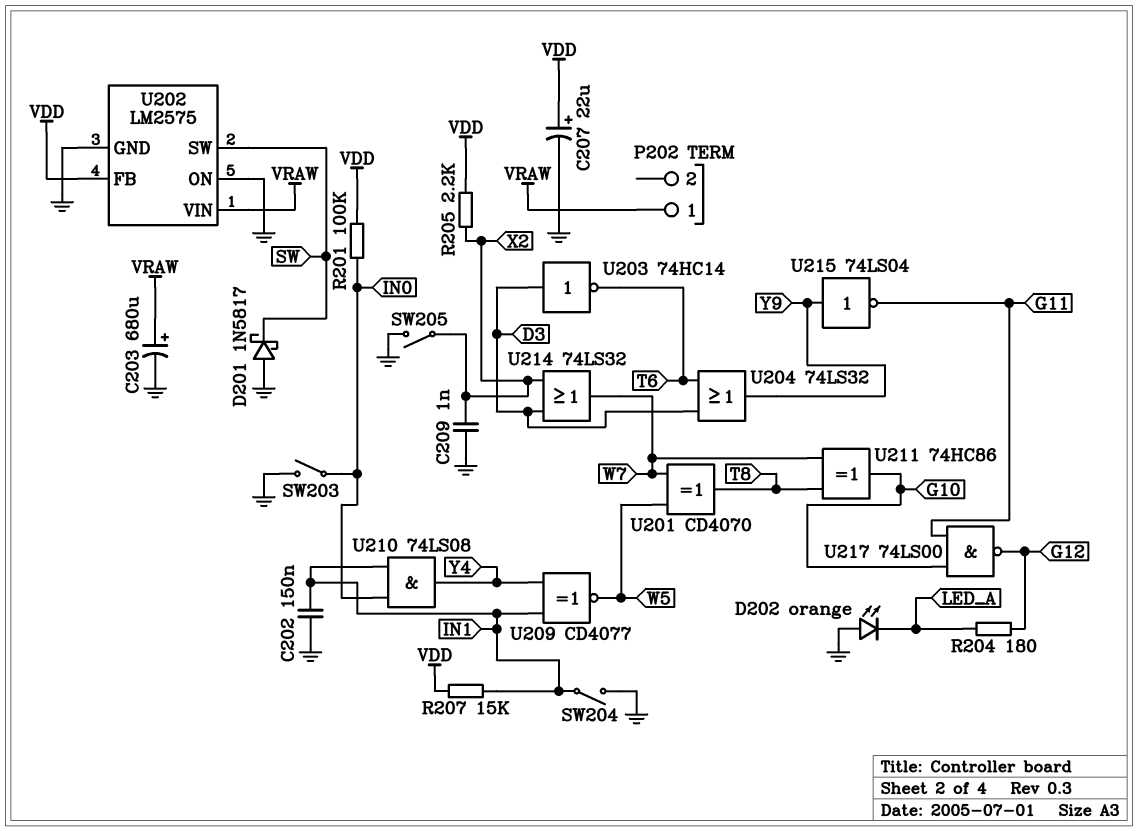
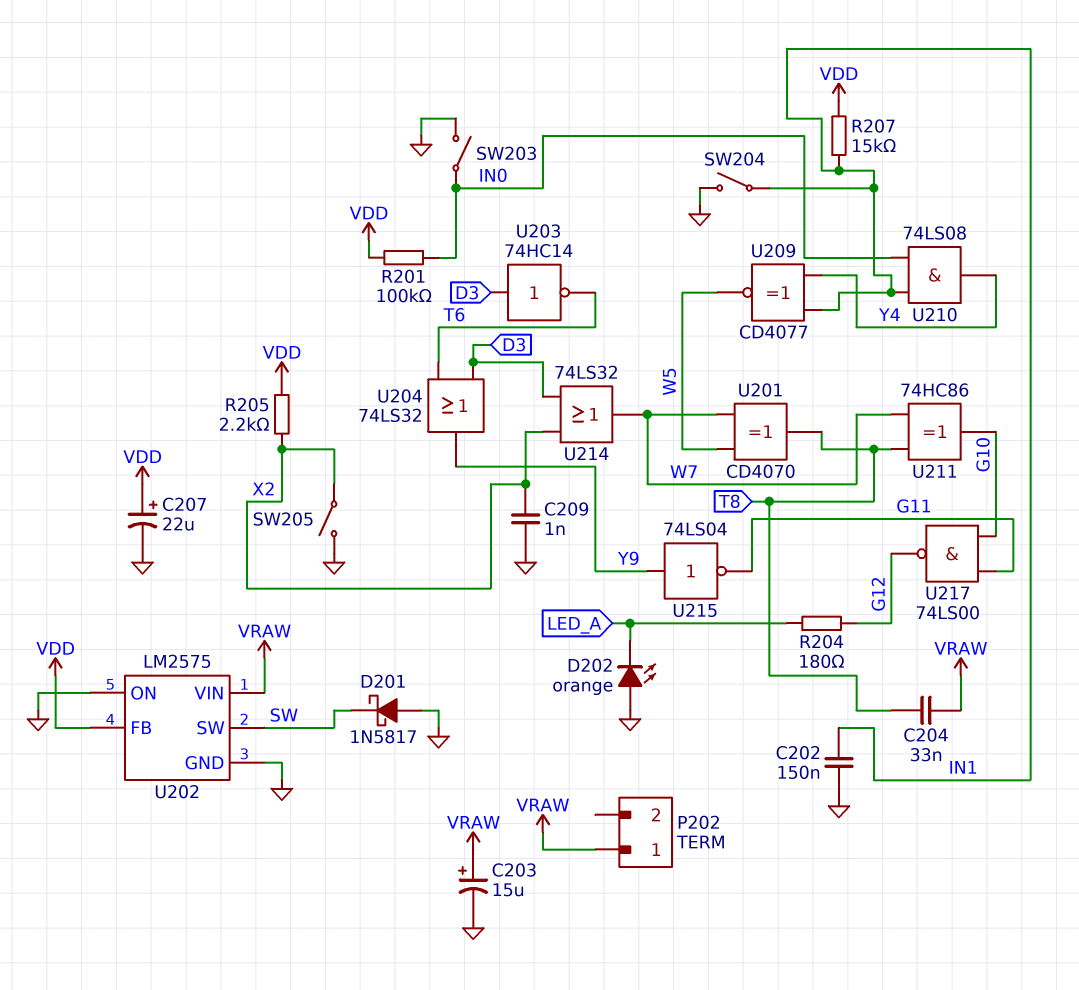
C203: 680uF (plus VRAW, minus GND) -> 15uF (plus VRAW, minus GND)
C204: none -> 33nF (T8, VRAW)

